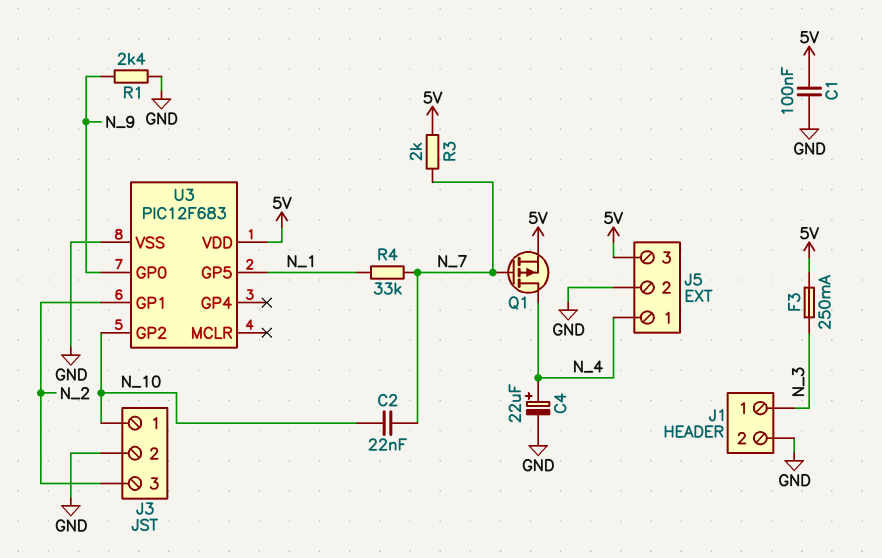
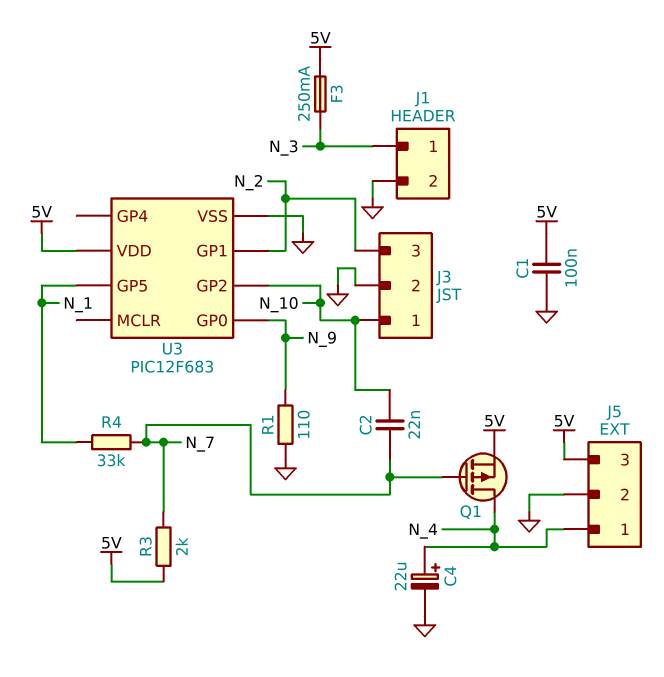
R1: 2.4k (GND, N_9) -> 110 (GND, N_9)

